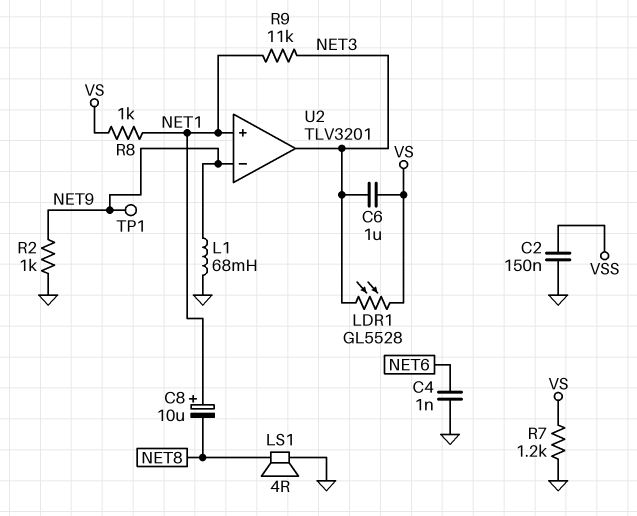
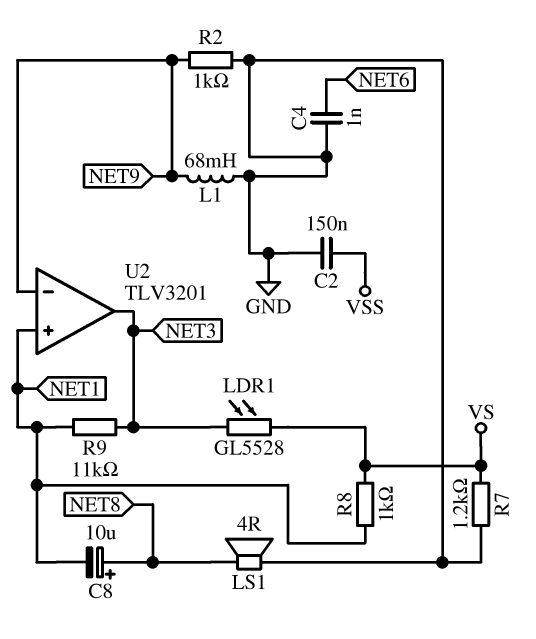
C6: 1uF (NET3, VS) -> none
C8: 10uF (plus NET1, minus NET8) -> 10uF (plus NET8, minus NET1)
TP1: test point (NET9) -> none

